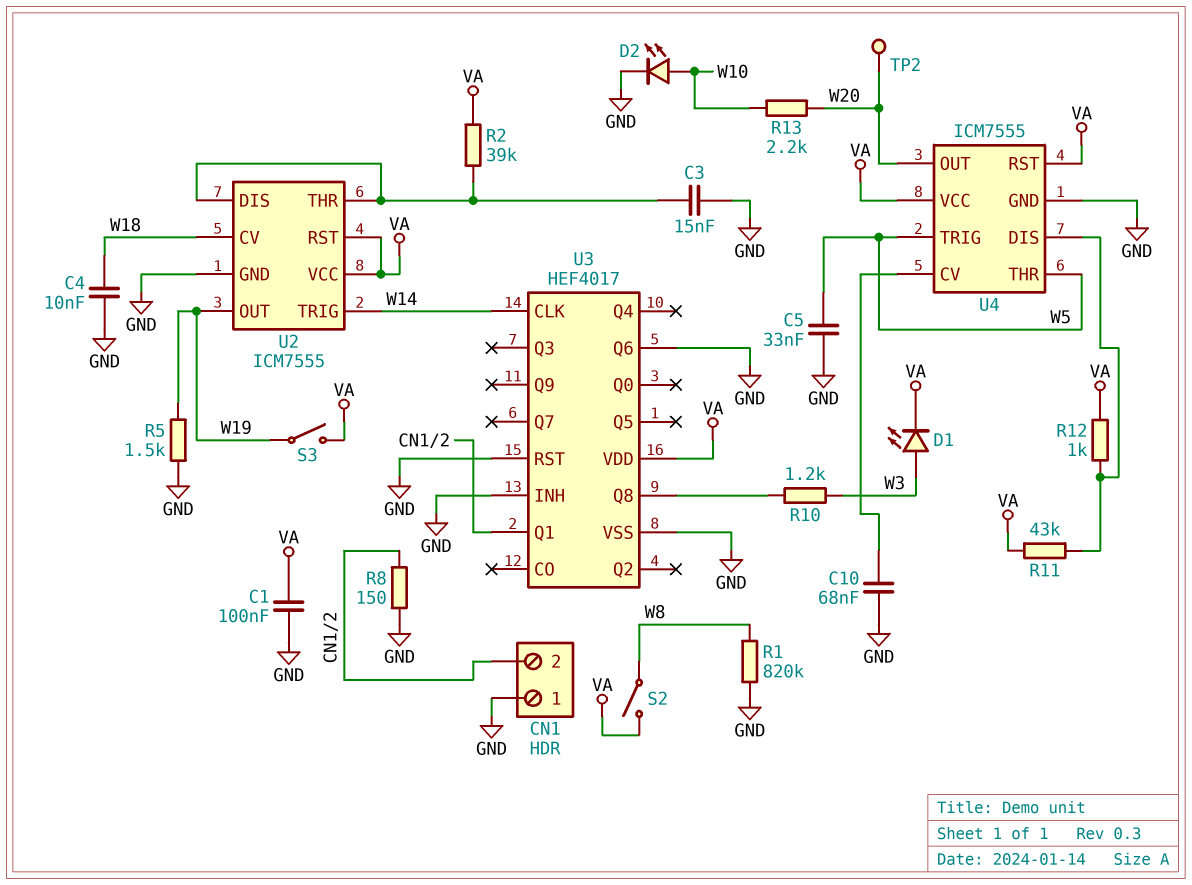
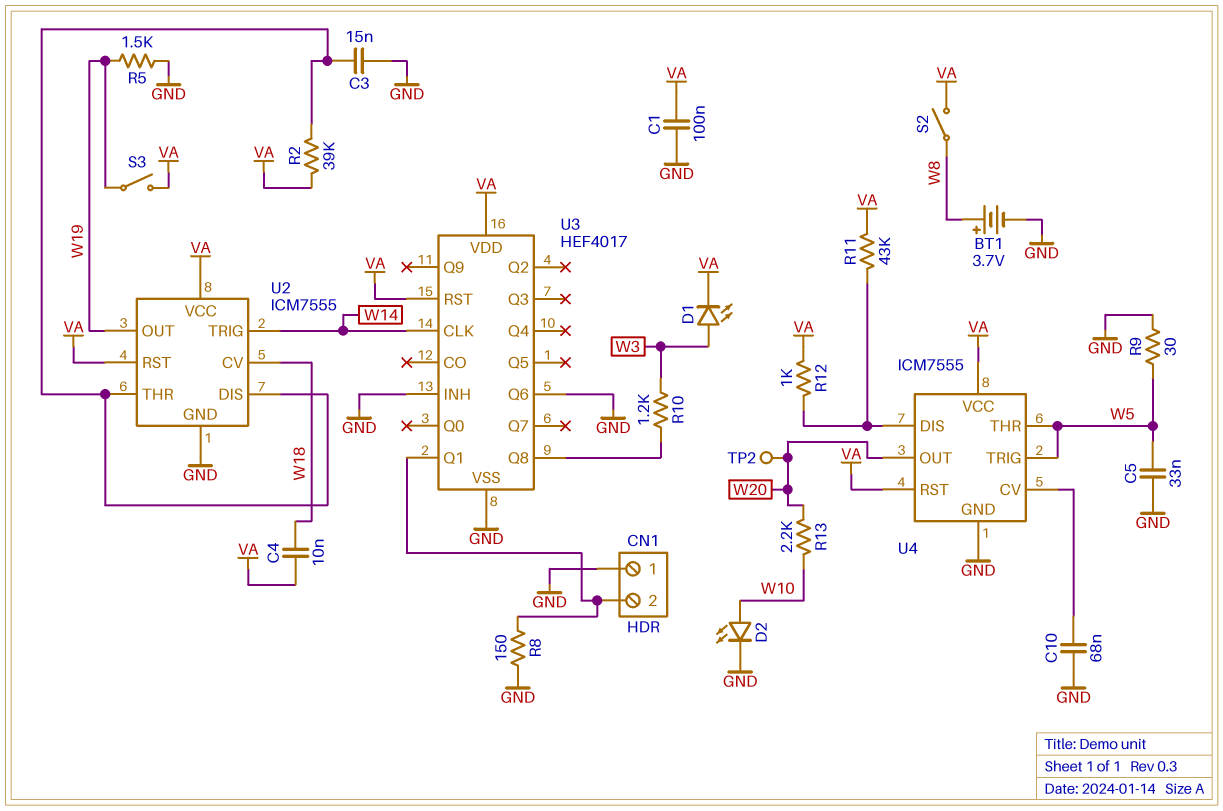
BT1: none -> 3.7V (plus W8, minus GND)
C4: 10nF (GND, W18) -> 10nF (VA, W18)
R1: 820k (GND, W8) -> none
R9: none -> 30 (GND, W5)
U3 pin RST: GND -> VA

